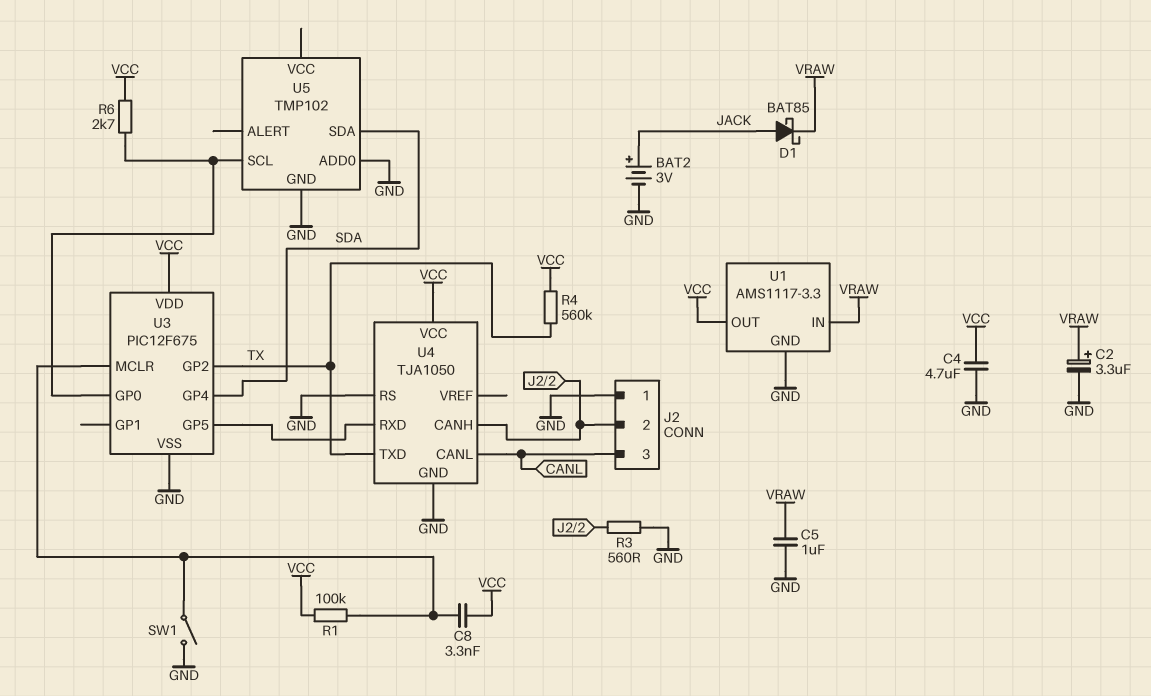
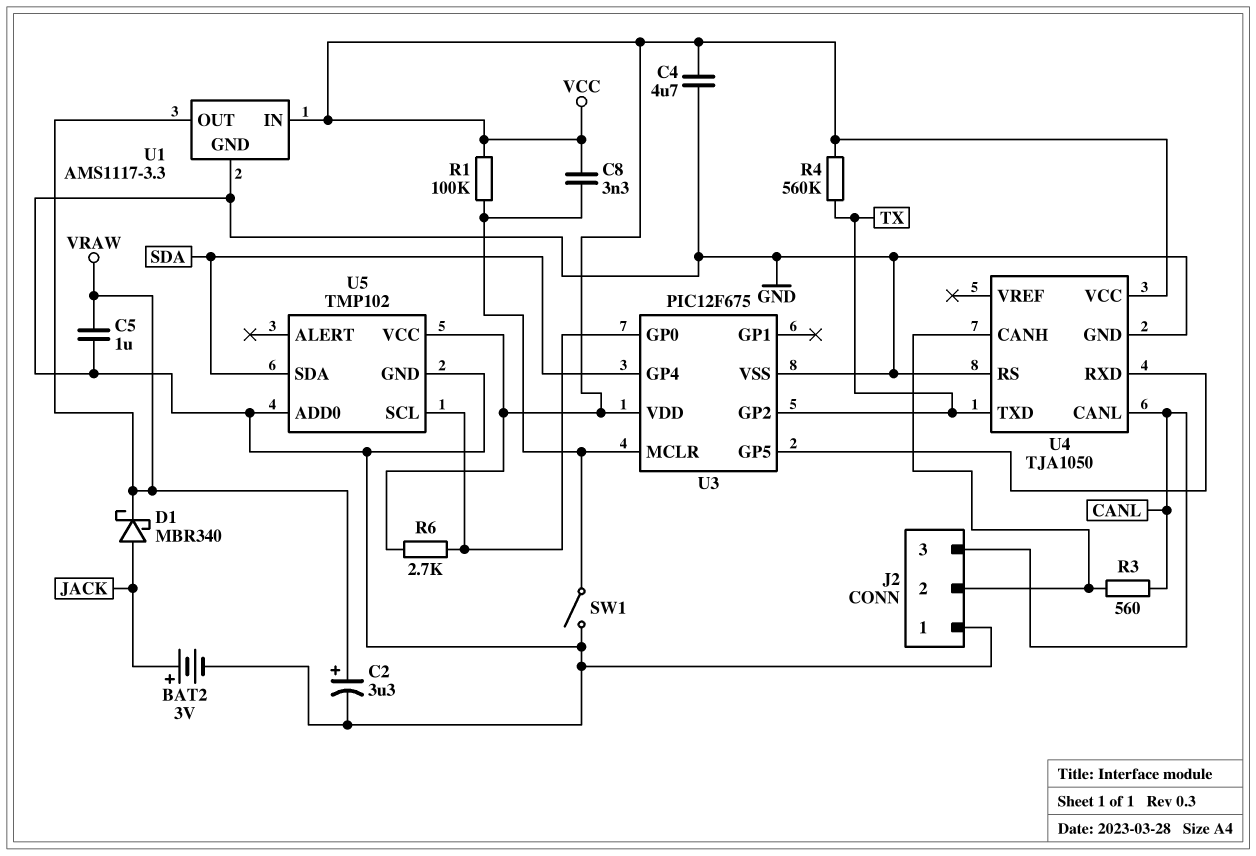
D1: schottky BAT85 (A JACK, K VRAW) -> schottky MBR340 (A JACK, K VRAW)
R3: 560 (GND, J2/2) -> 560 (CANL, J2/2)
U1 pin IN: VRAW -> VCC
U1 pin OUT: VCC -> VRAW
U5 pin VCC: none -> VCC

